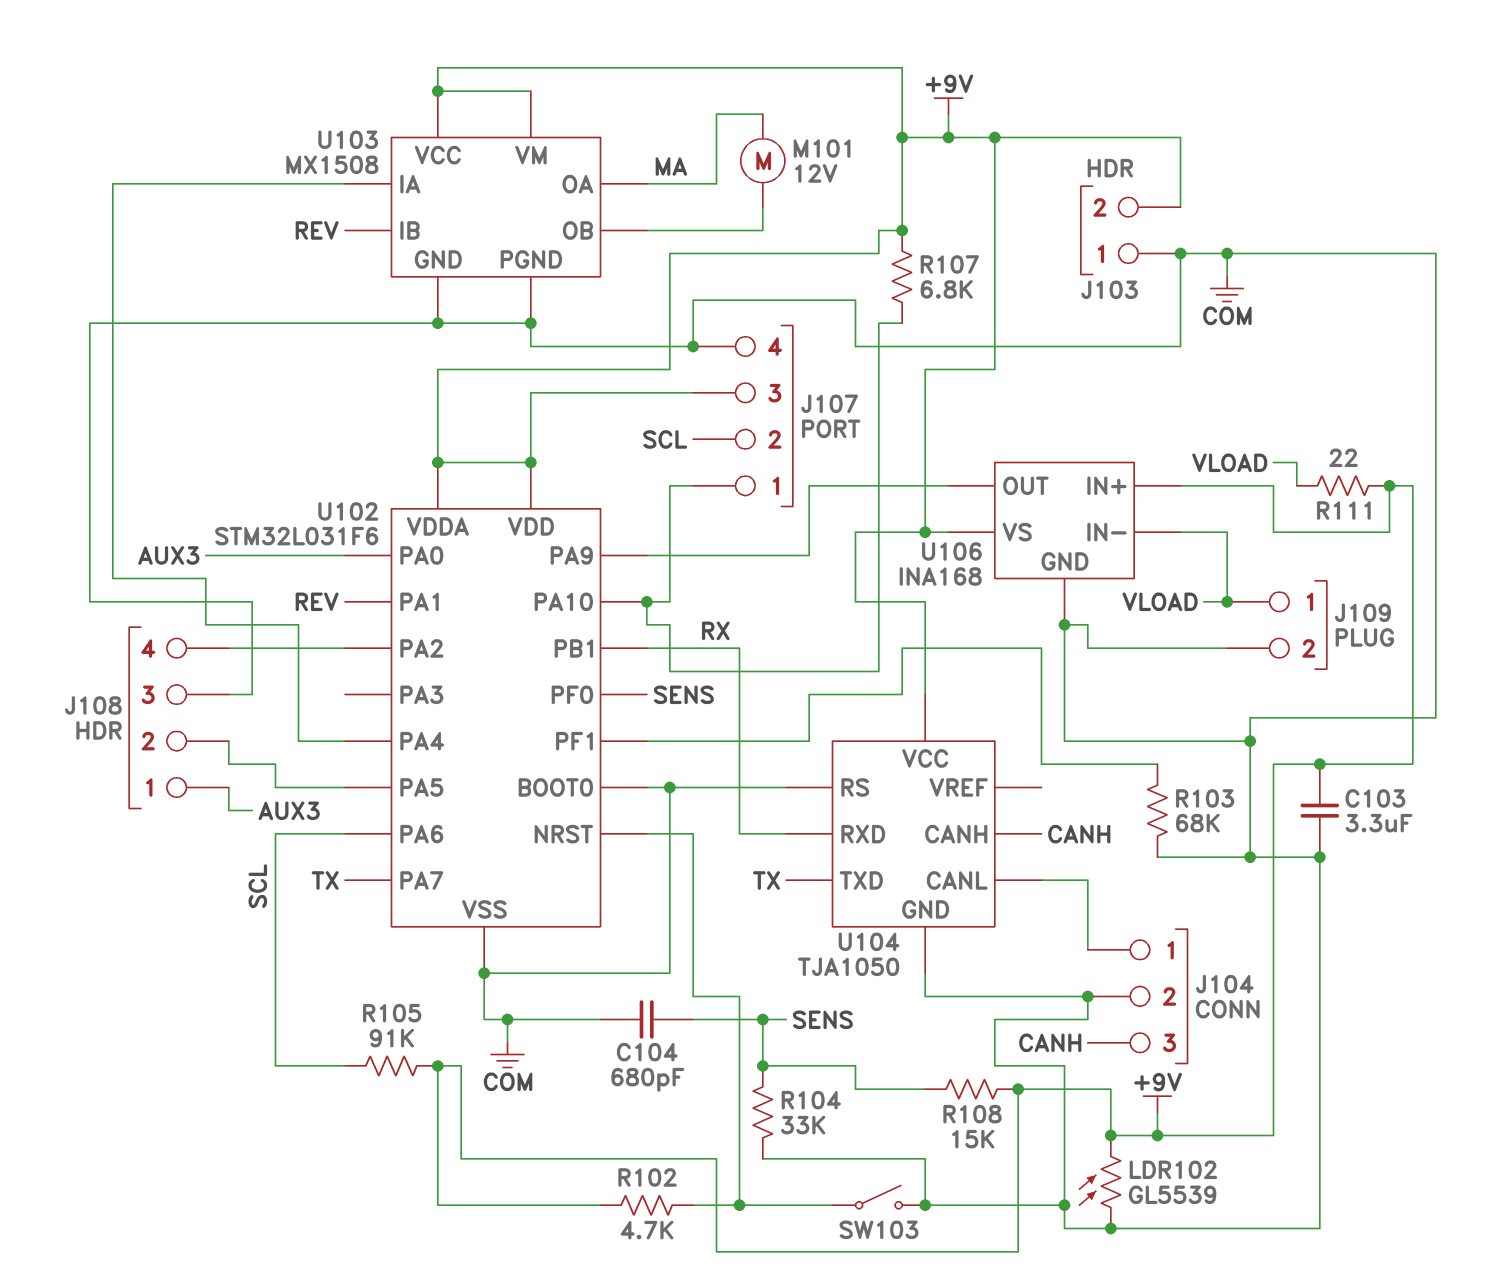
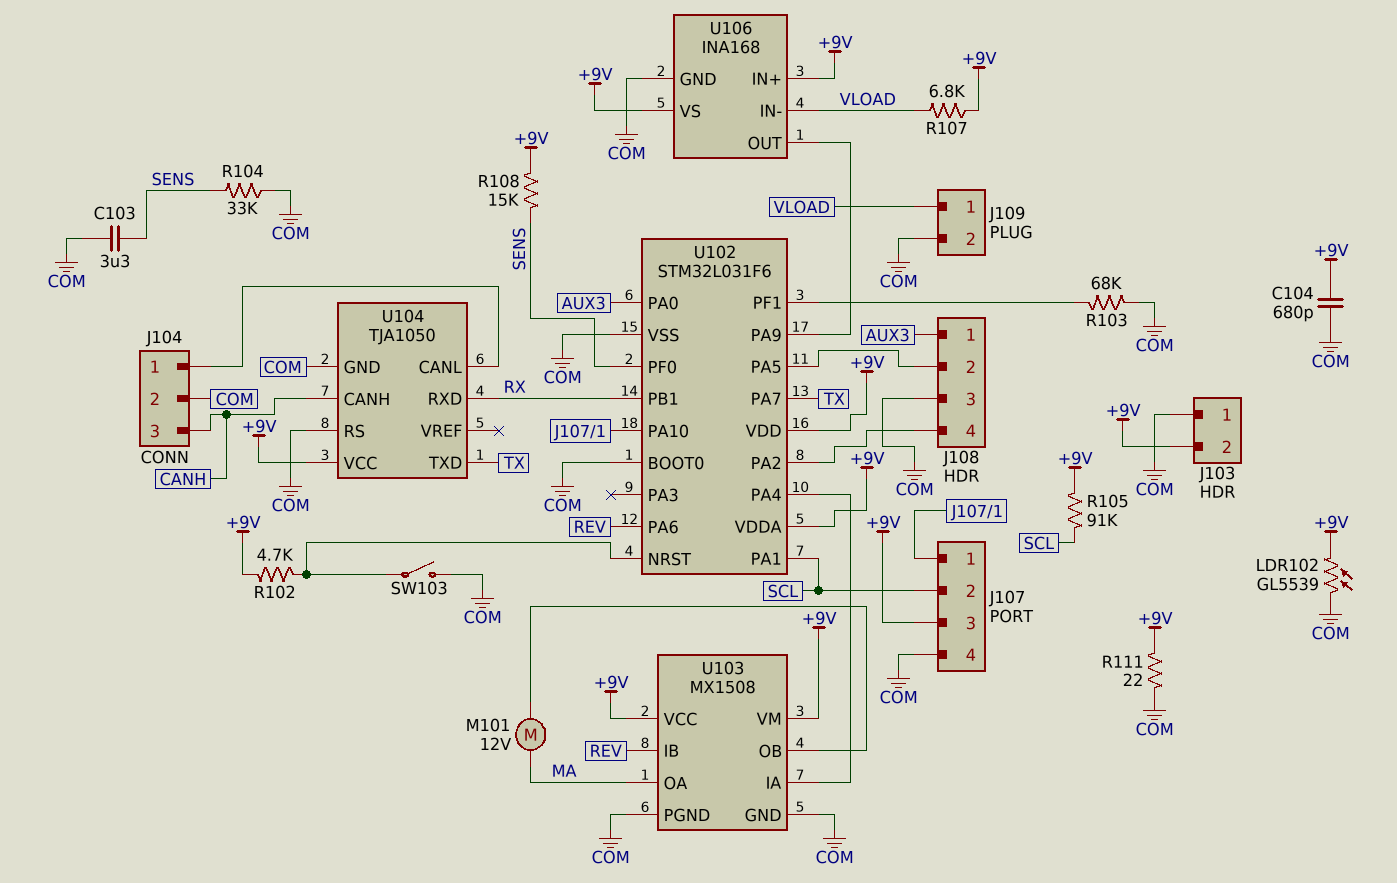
C103: 3.3uF (+9V, COM) -> 3.3uF (COM, SENS)
C104: 680pF (COM, SENS) -> 680pF (+9V, COM)
R107: 6.8k (+9V, J107/1) -> 6.8k (+9V, VLOAD)
R111: 22 (+9V, VLOAD) -> 22 (+9V, COM)
U102 pin PA1: REV -> SCL
U102 pin PA6: SCL -> REV

